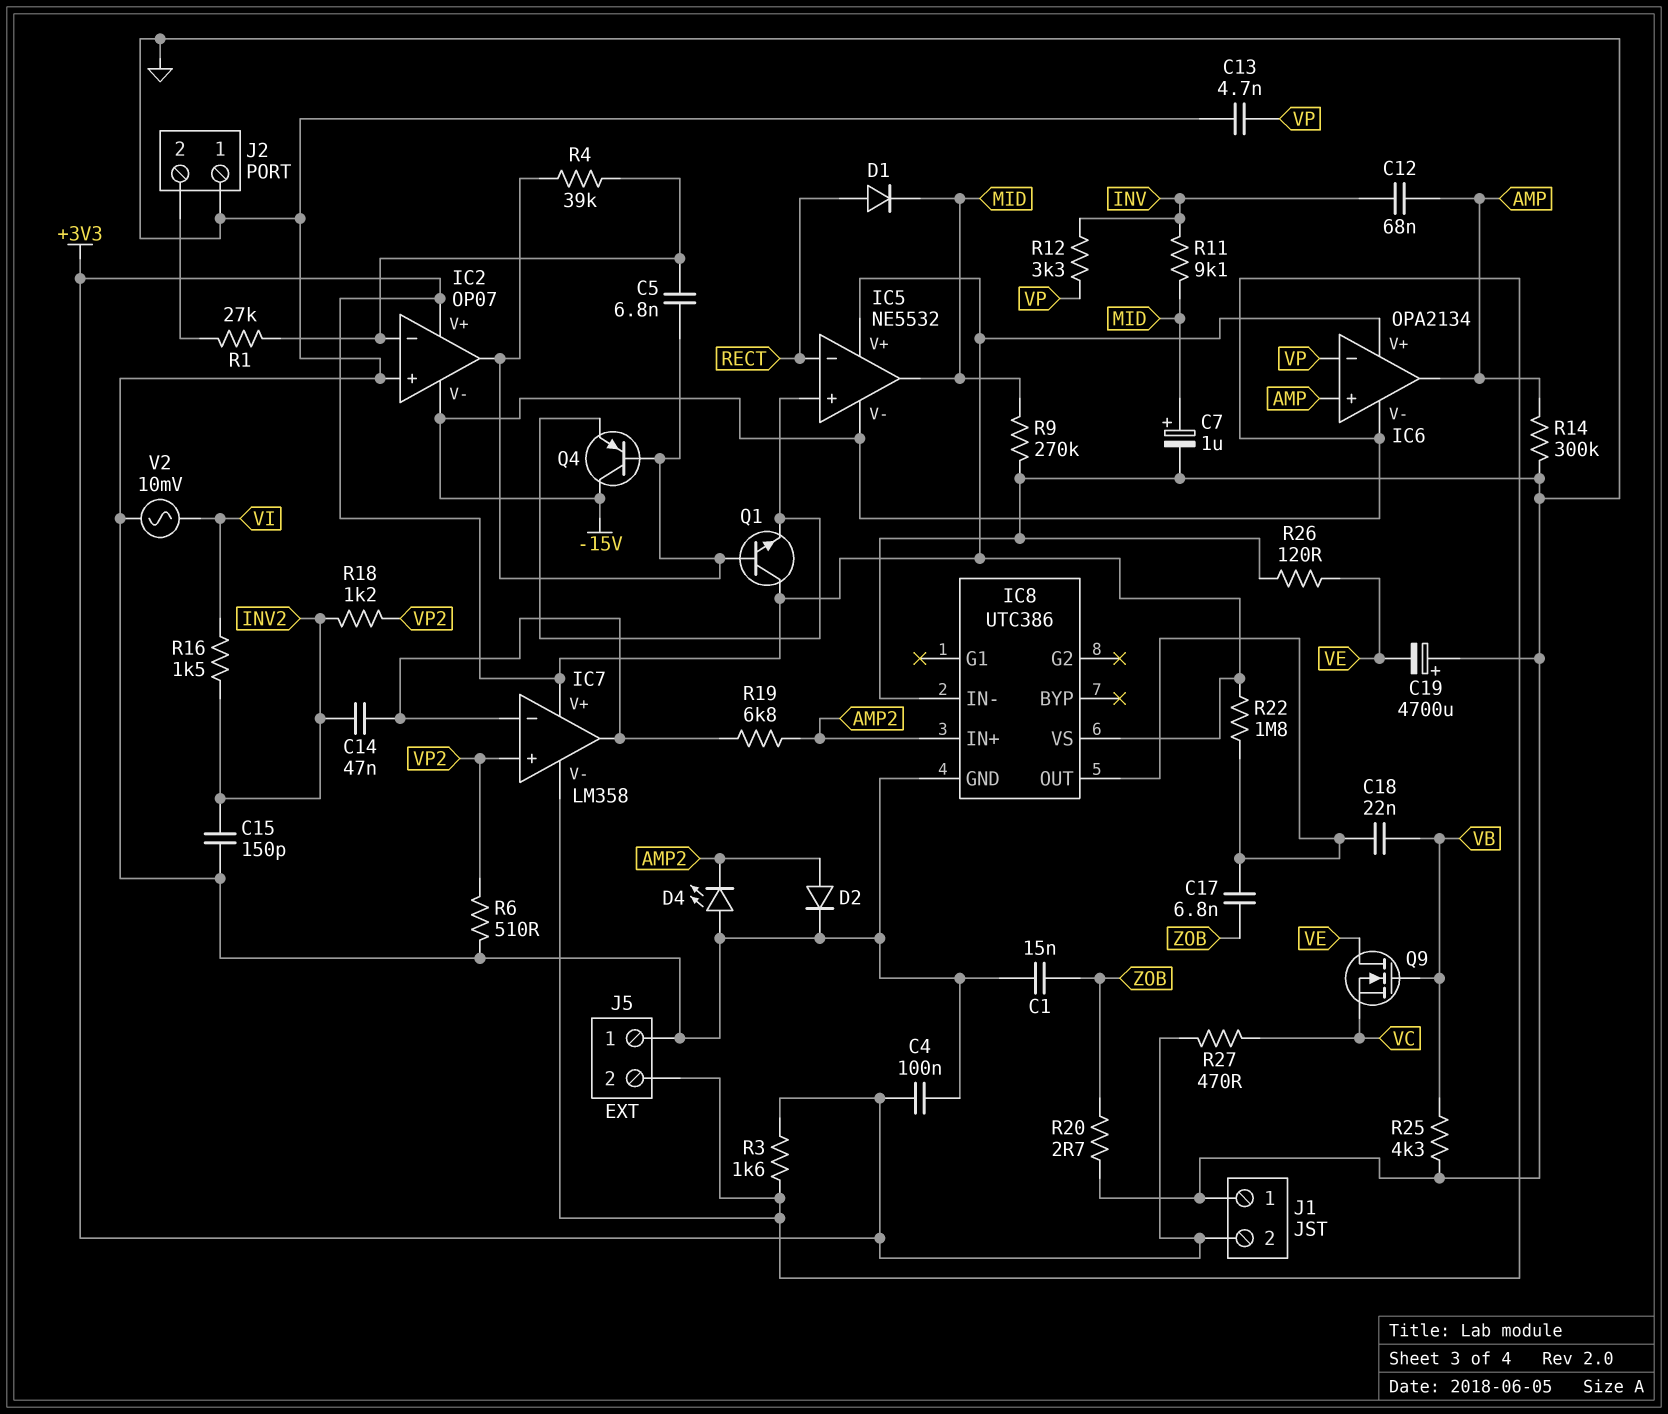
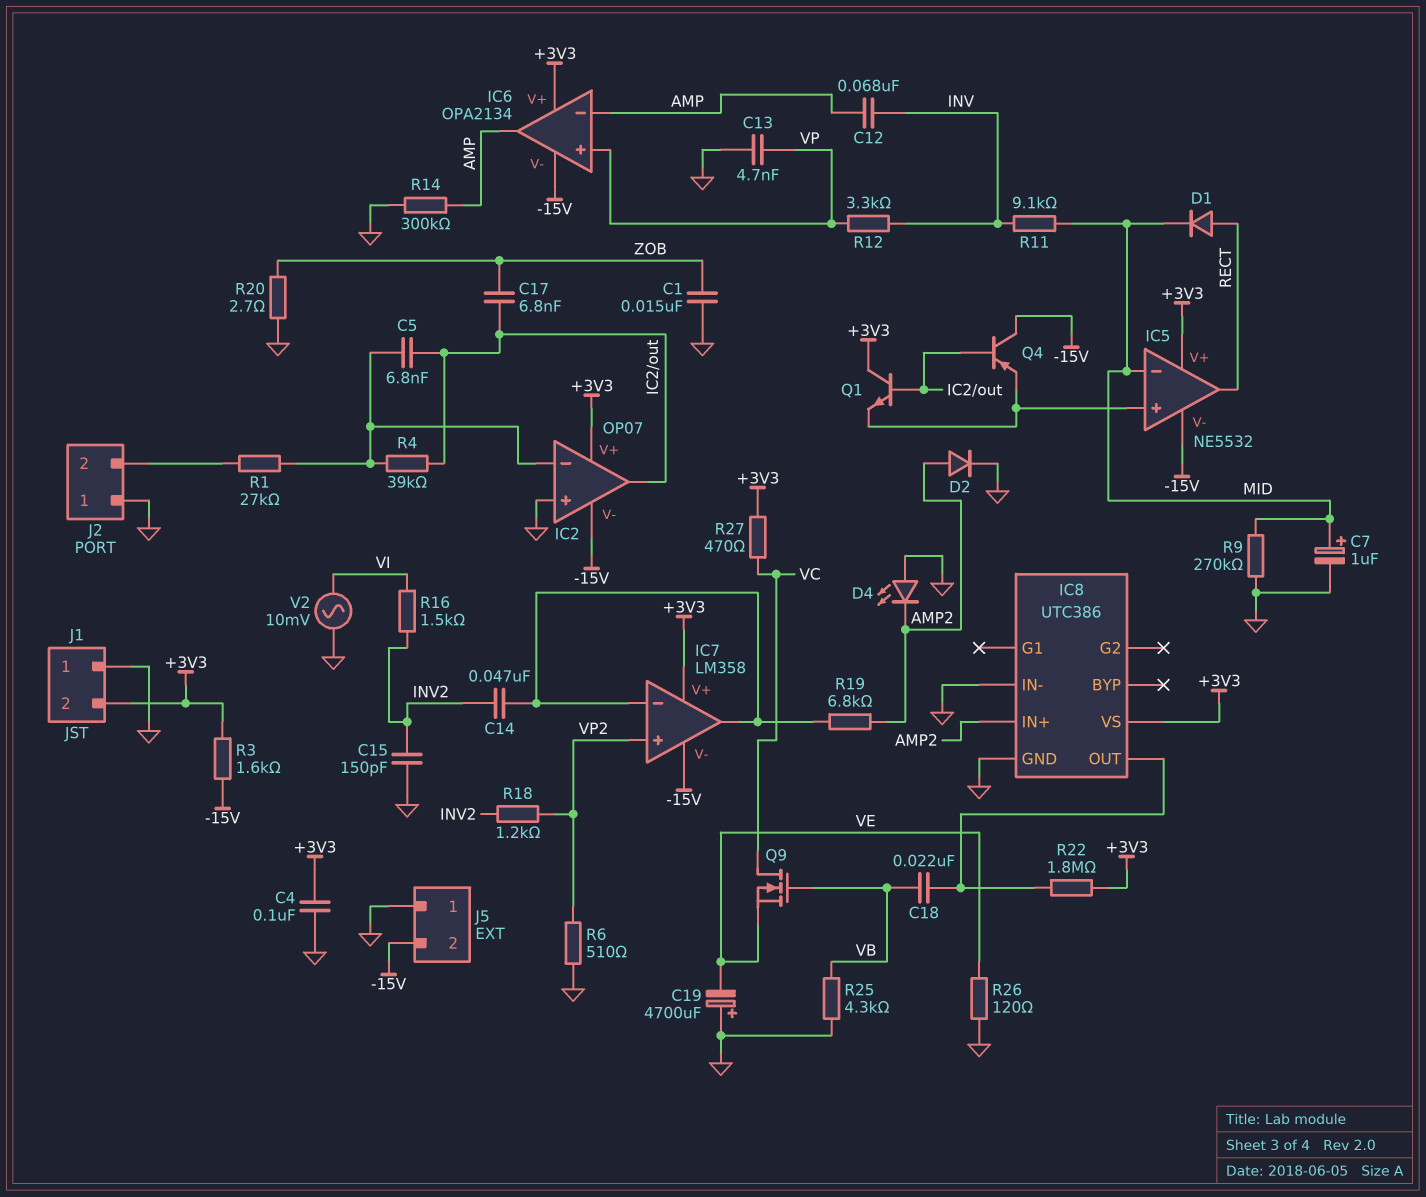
C17: 6.8nF (IC8/OUT, ZOB) -> 6.8nF (IC2/out, ZOB)
IC5 pin in-: RECT -> MID
IC5 pin out: MID -> RECT
IC6 pin in+: AMP -> VP
IC6 pin in-: VP -> AMP
Q9: NMOS (G VB, D VE, S VC) -> NMOS (G VB, D VC, S VE)

